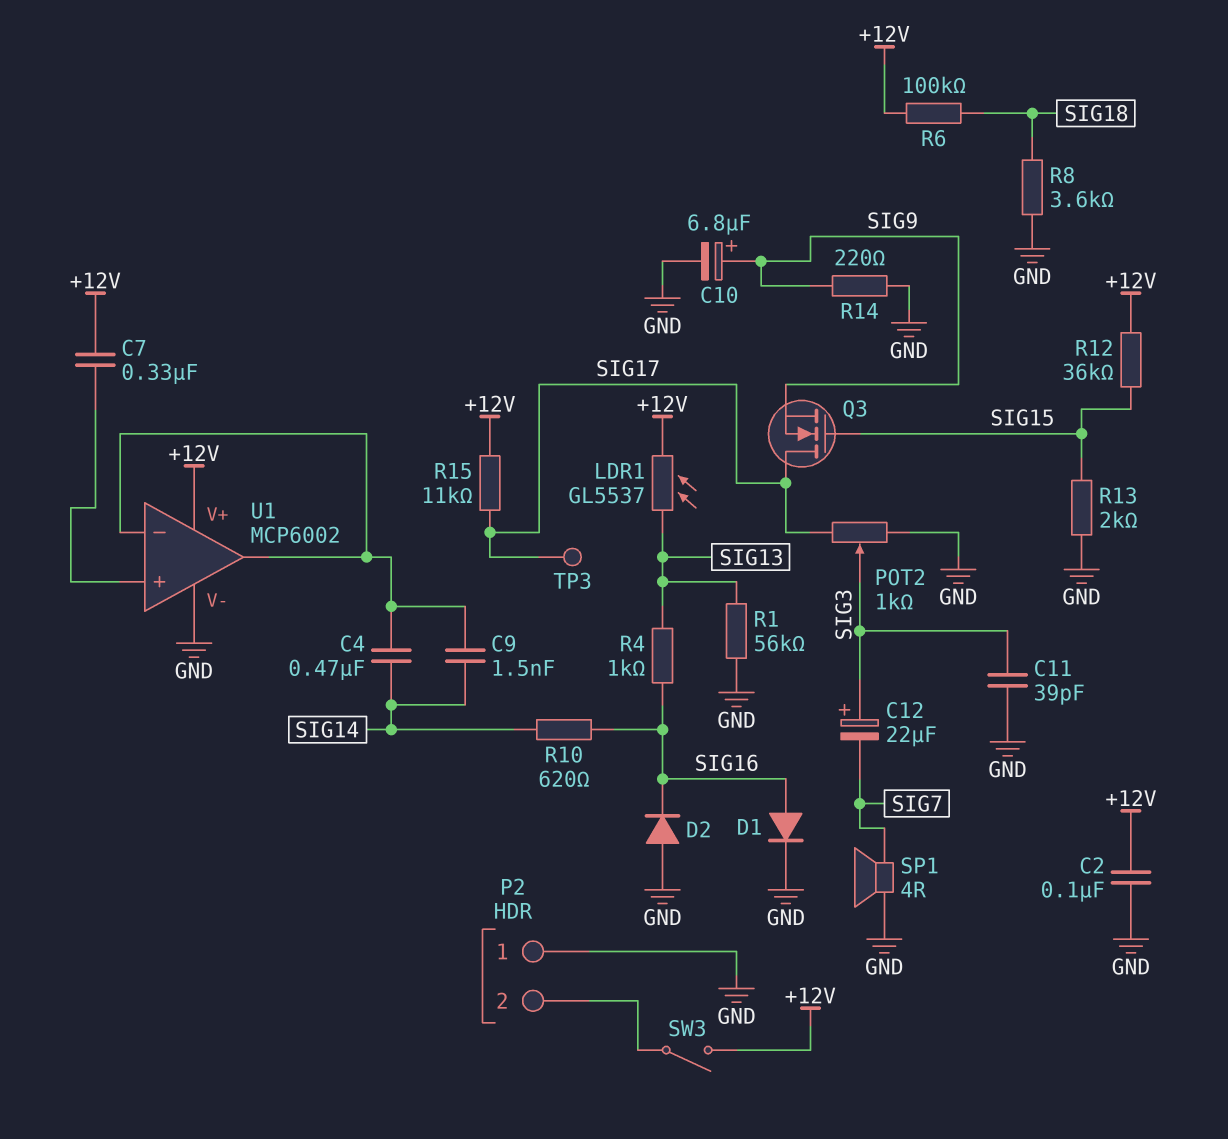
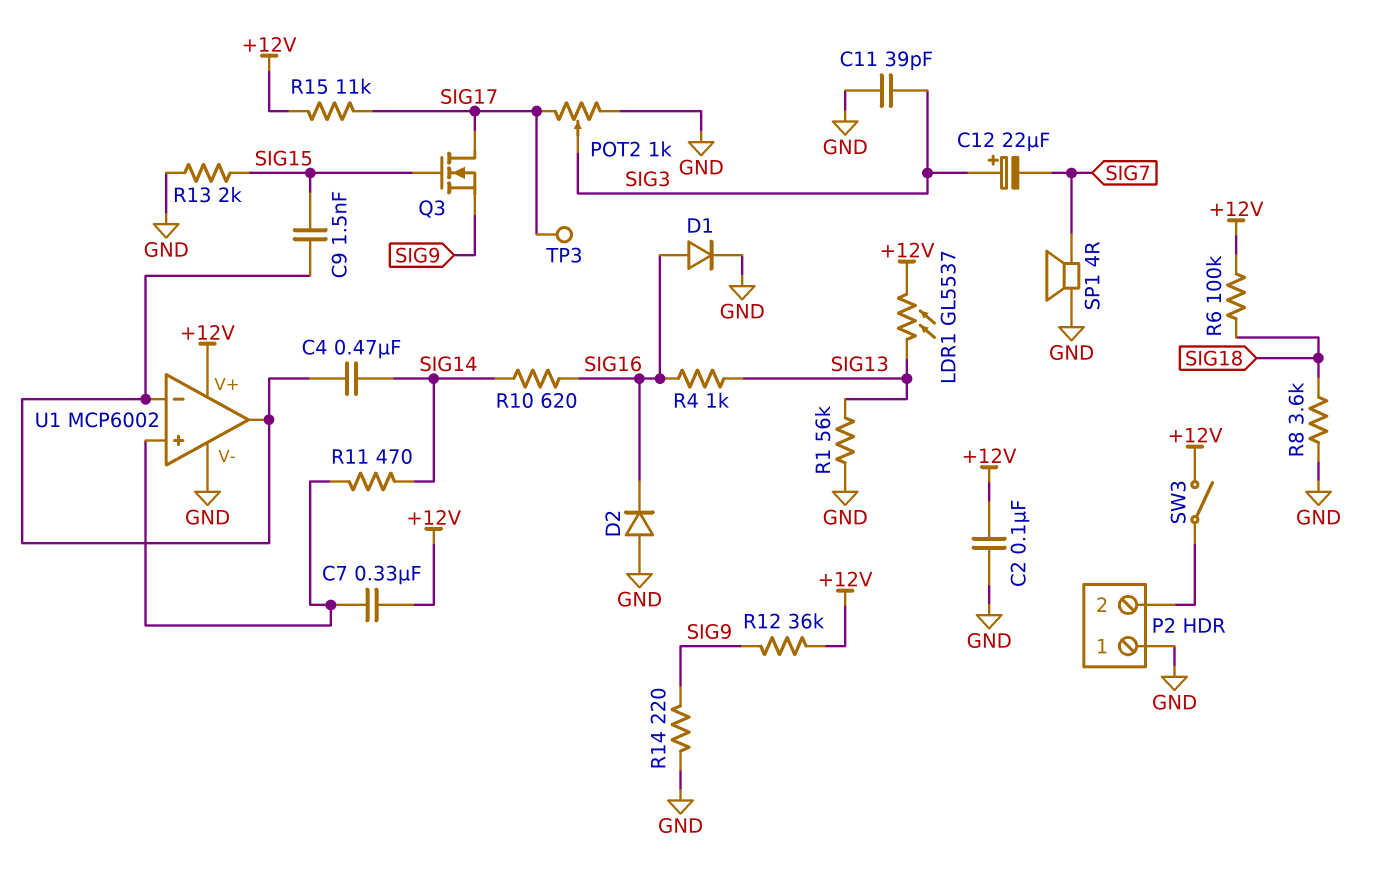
C9: 1.5nF (SIG14, U1/in-) -> 1.5nF (SIG15, U1/in-)
C10: 6.8uF (plus SIG9, minus GND) -> none
R11: none -> 470 (SIG14, U1/in+)
R12: 36k (+12V, SIG15) -> 36k (+12V, SIG9)

